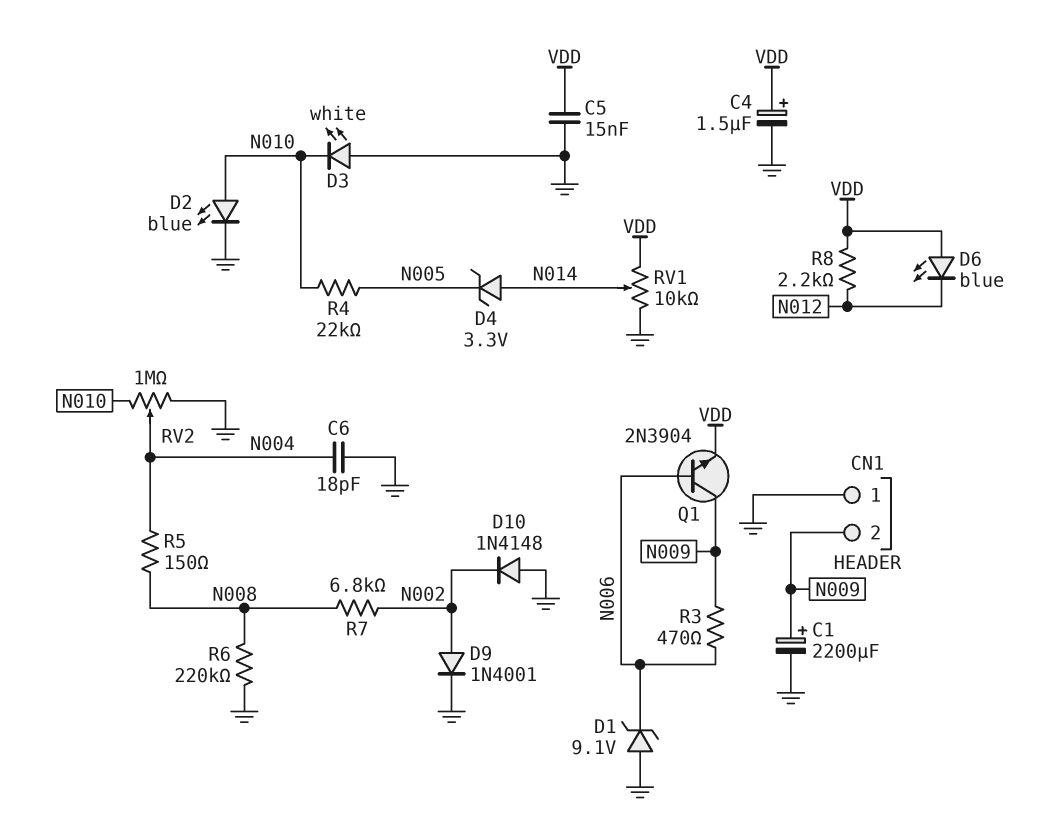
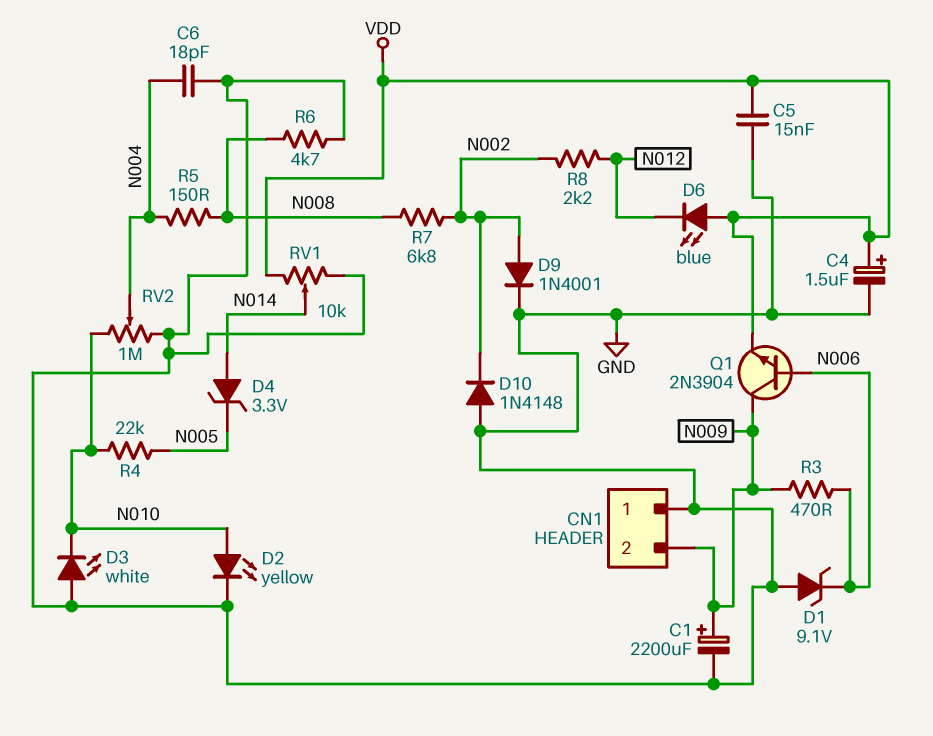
D2: LED blue (A N010, K GND) -> LED yellow (A N010, K GND)
R6: 220k (GND, N008) -> 4.7k (GND, N008)
R8: 2.2k (N012, VDD) -> 2.2k (N002, N012)

